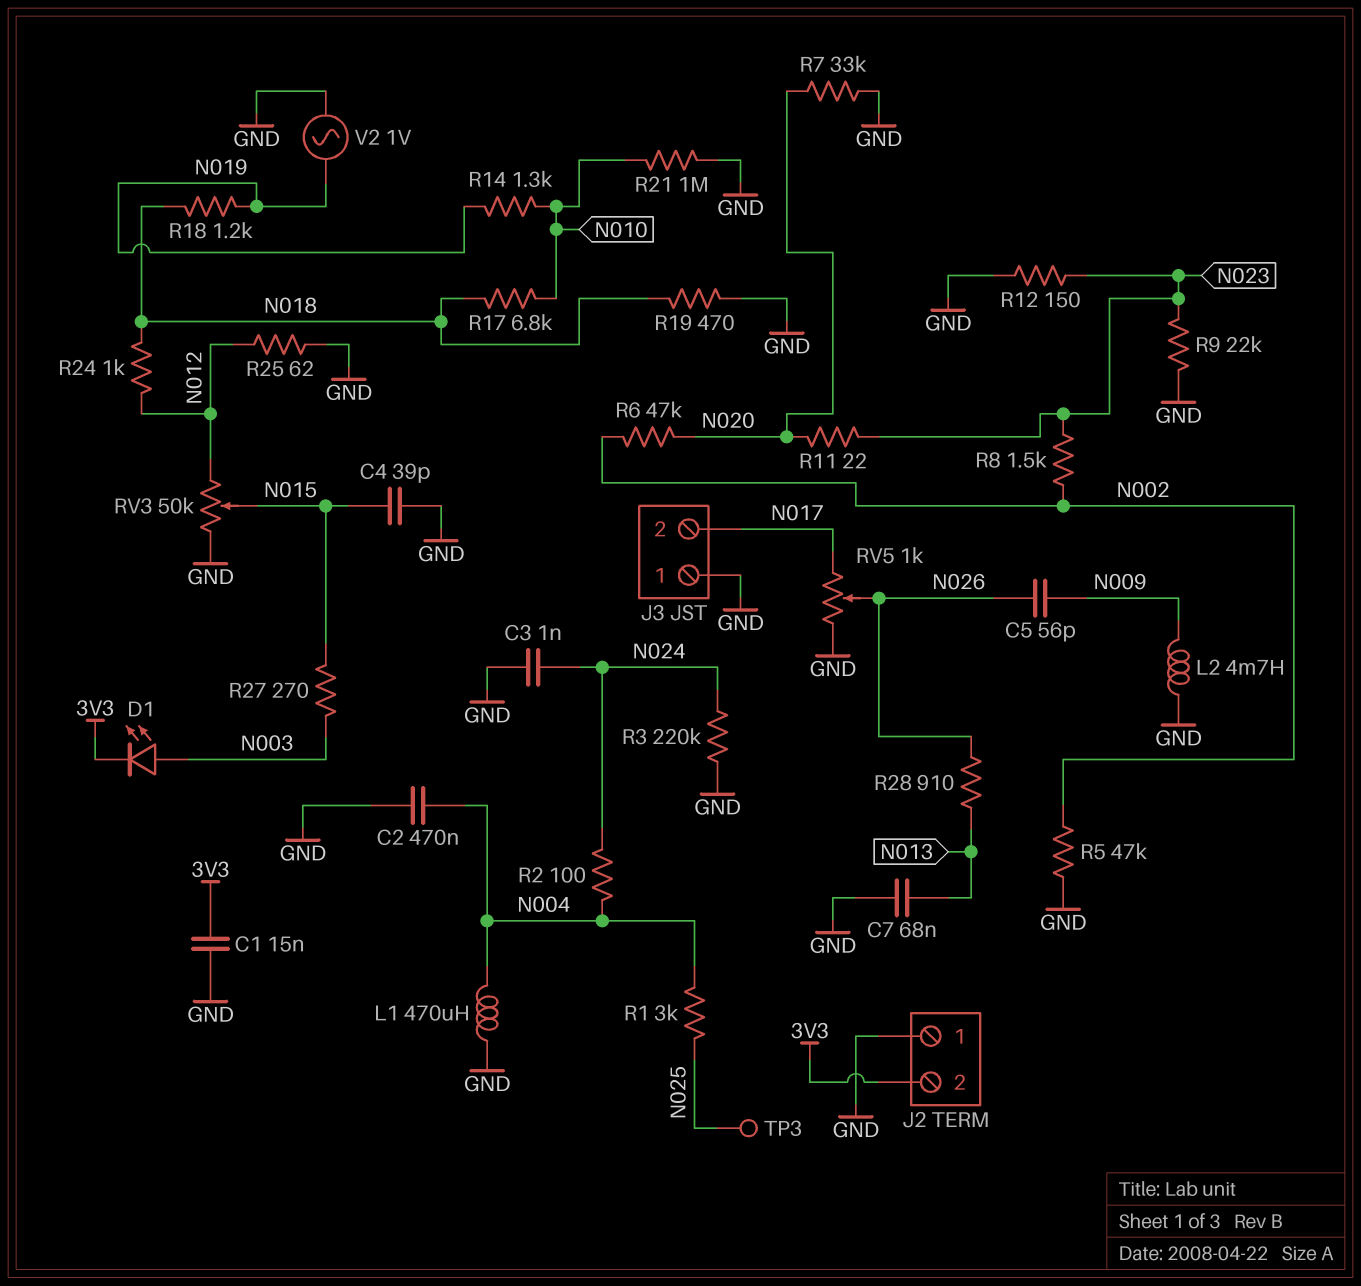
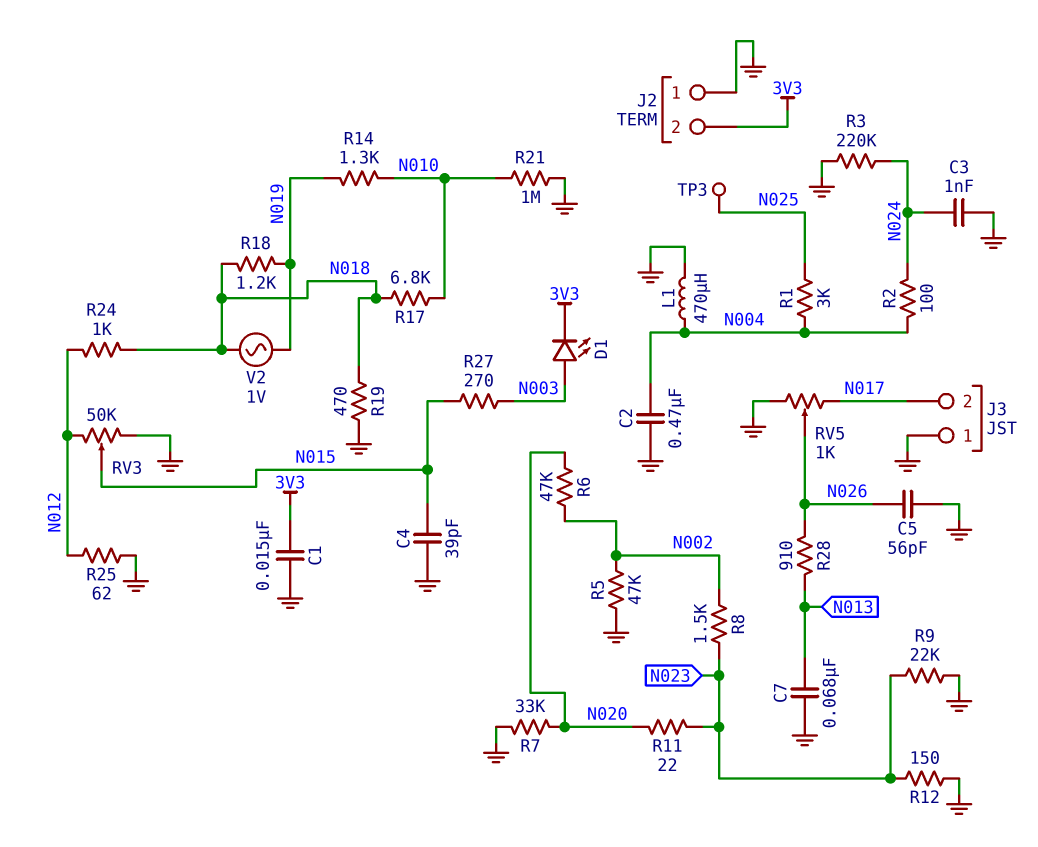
C5: 56pF (N009, N026) -> 56pF (GND, N026)
L2: 4.7mH (GND, N009) -> none
V2: AC 1V (GND, N019) -> AC 1V (N018, N019)

